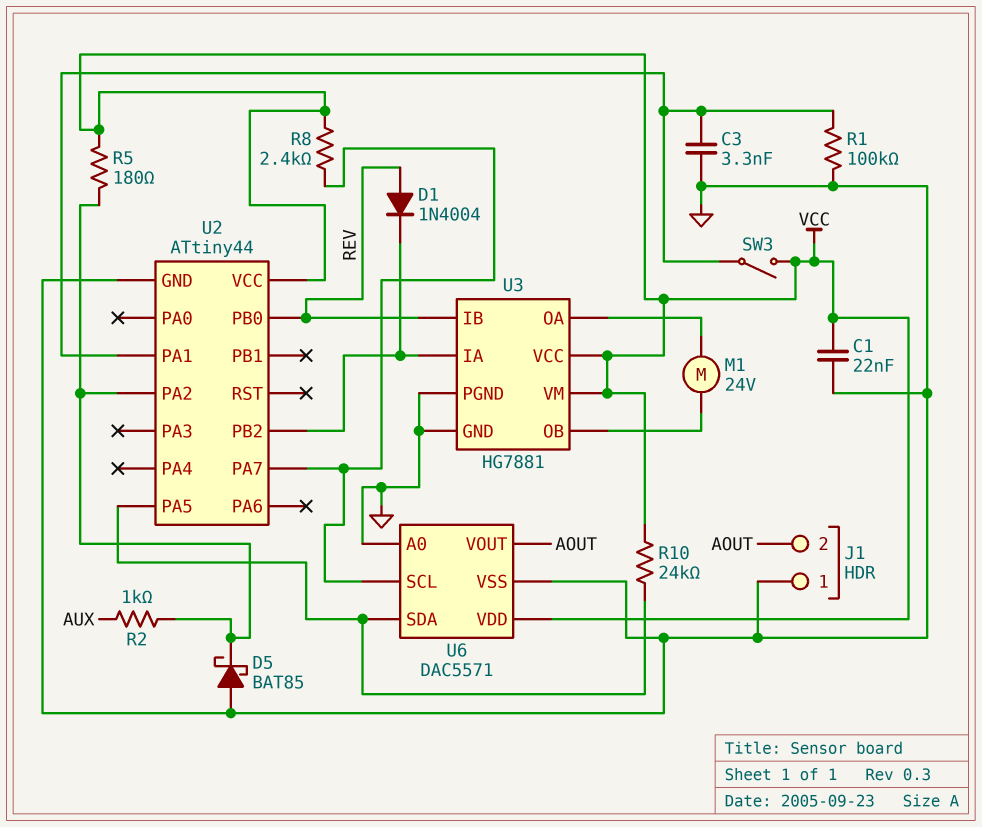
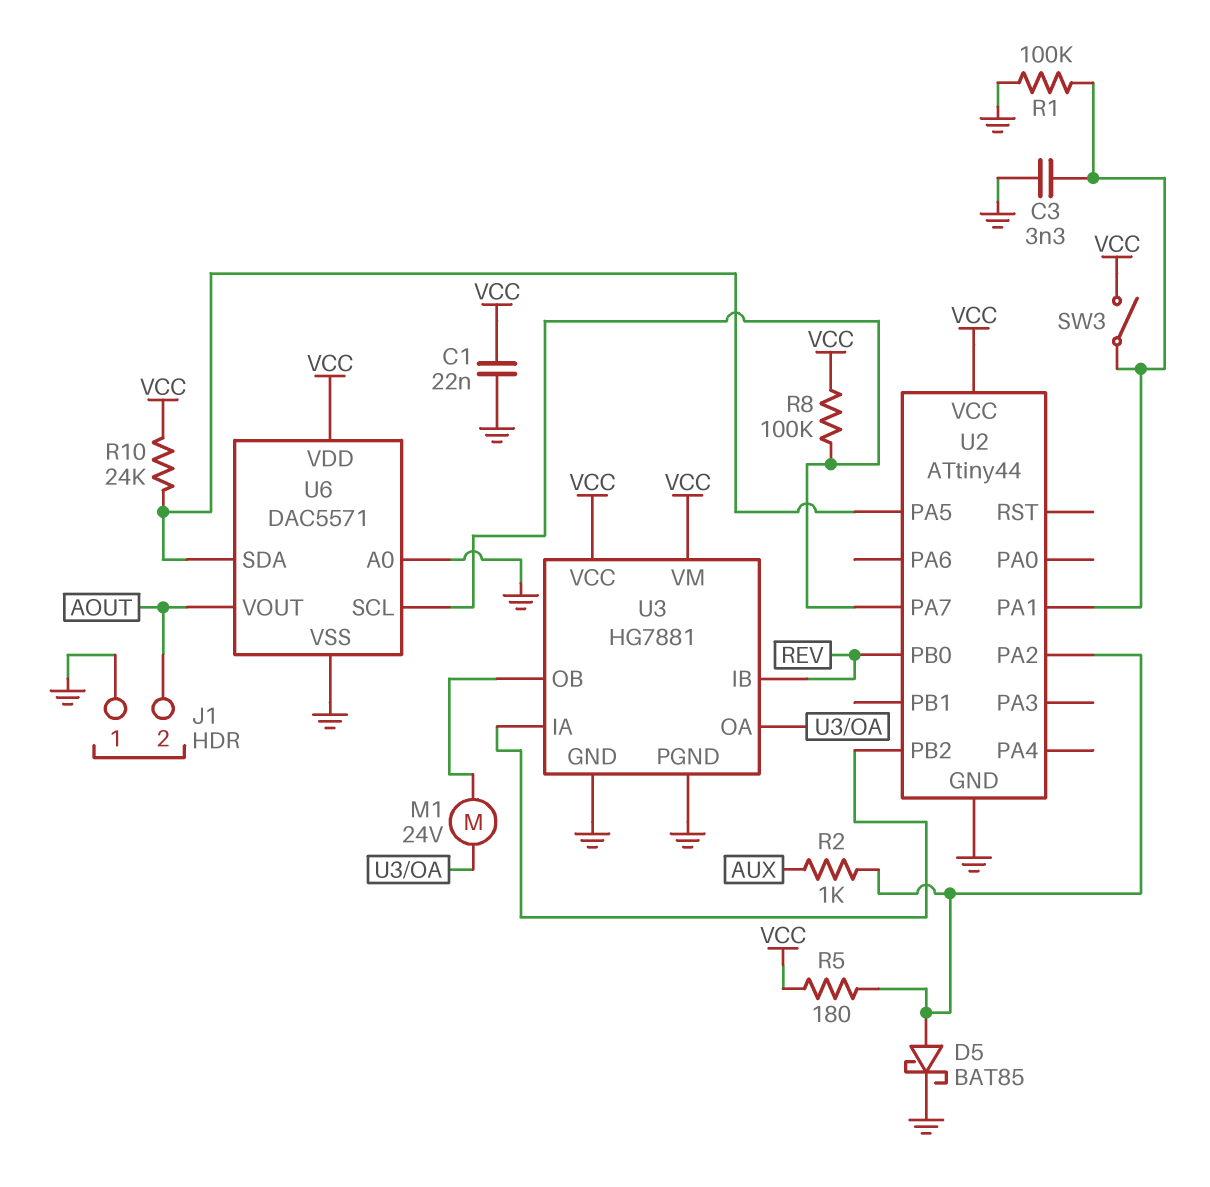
D1: diode 1N4004 (A REV, K U2/PB2) -> none
D5: schottky BAT85 (A GND, K U2/PA2) -> schottky BAT85 (A U2/PA2, K GND)
R8: 2.4k (U2/PA7, VCC) -> 100k (U2/PA7, VCC)

